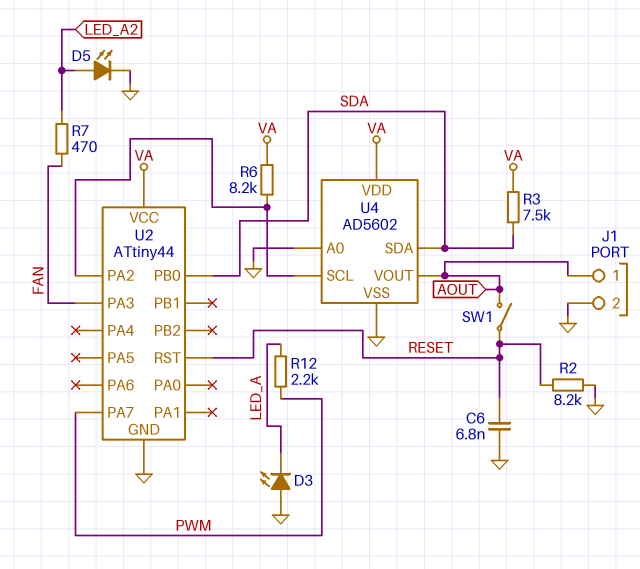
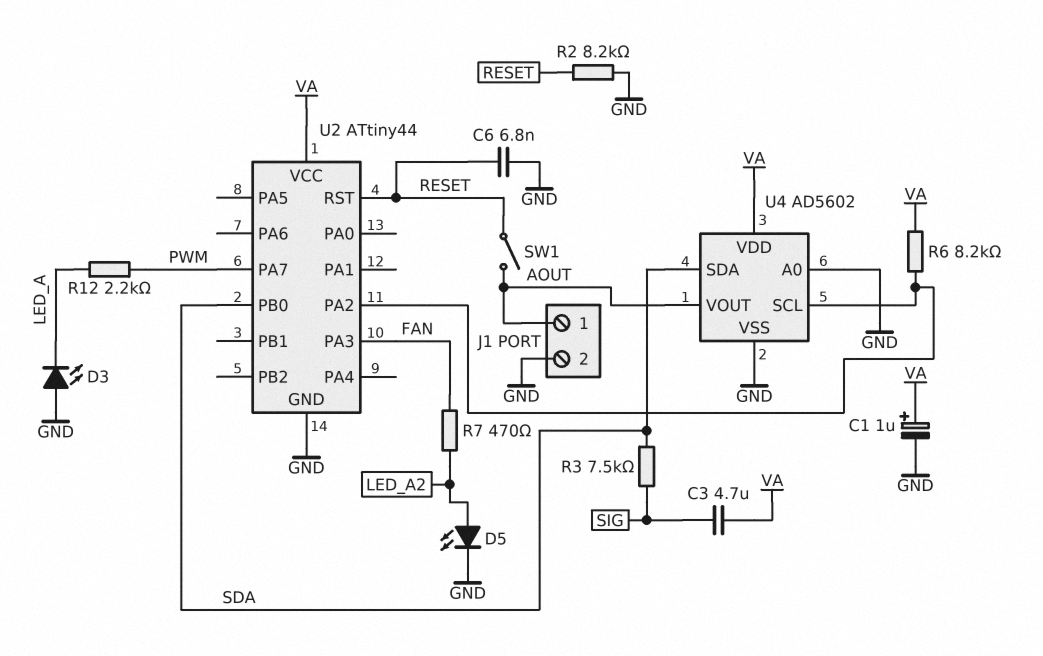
C1: none -> 1uF (plus VA, minus GND)
C3: none -> 4.7uF (SIG, VA)
R3: 7.5k (SDA, VA) -> 7.5k (SDA, SIG)

